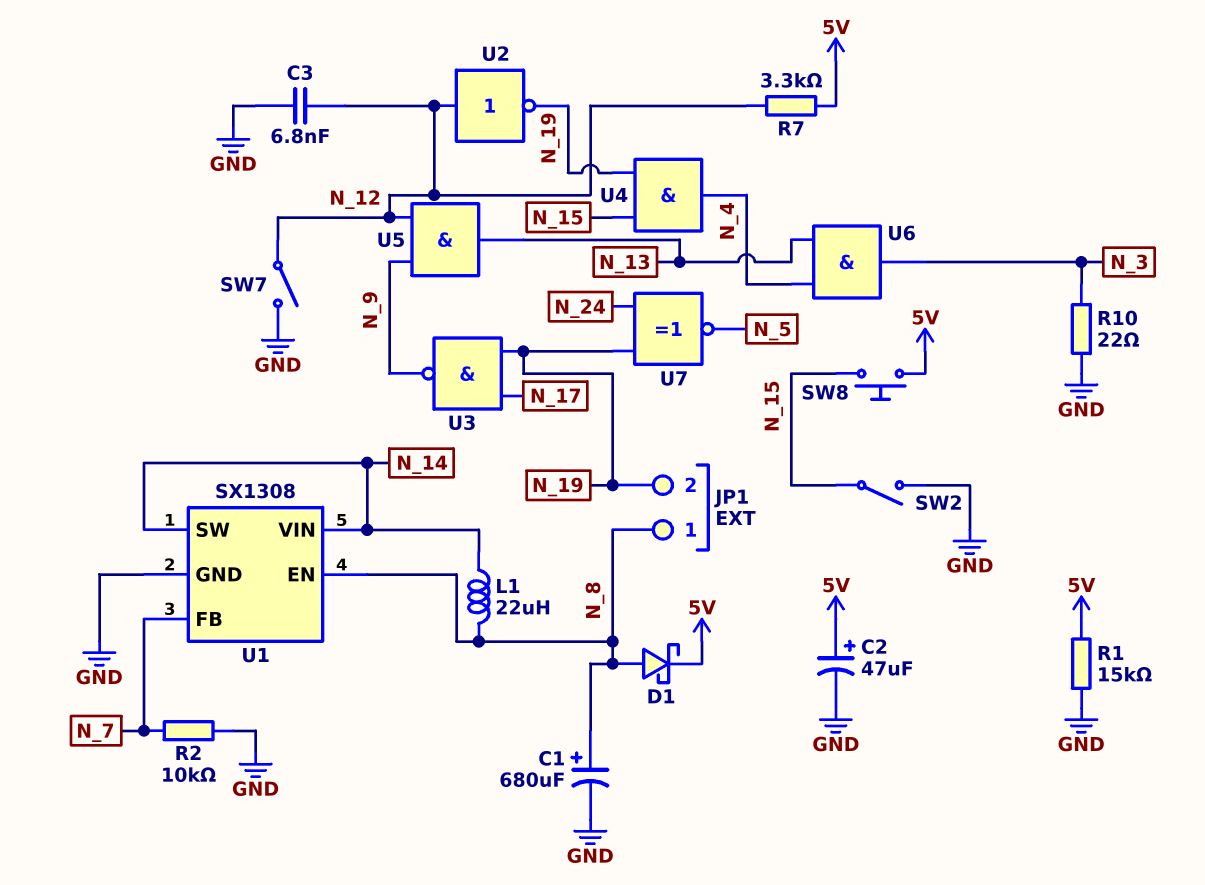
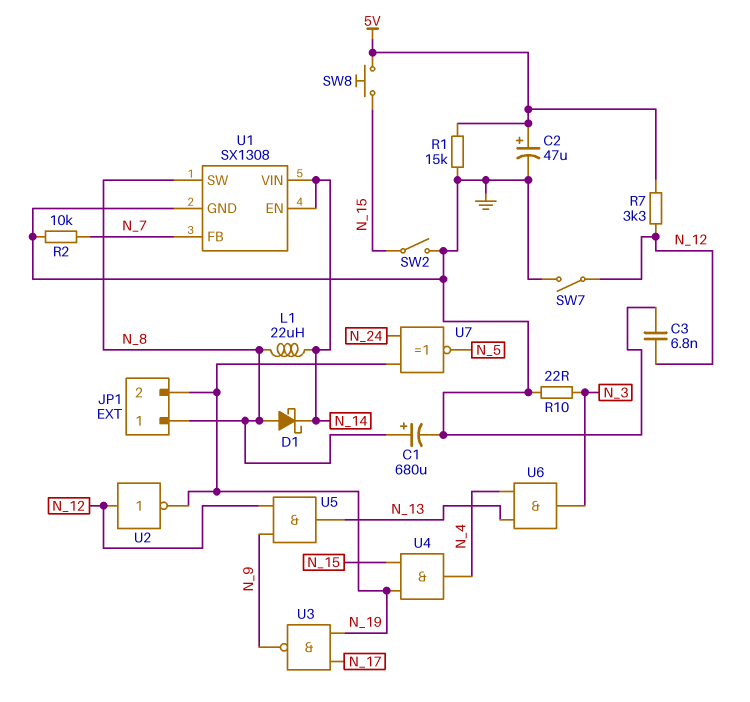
D1: schottky (A N_8, K 5V) -> schottky (A N_8, K N_14)
U1 pin EN: N_8 -> N_14
U1 pin SW: N_14 -> N_8

